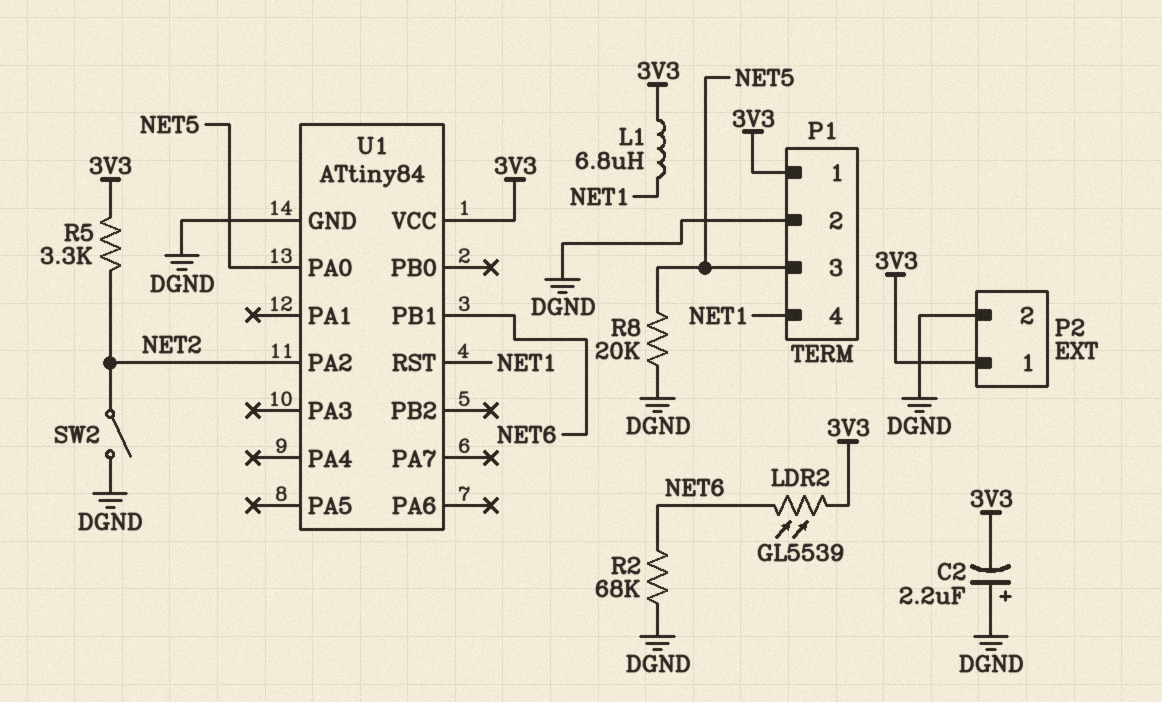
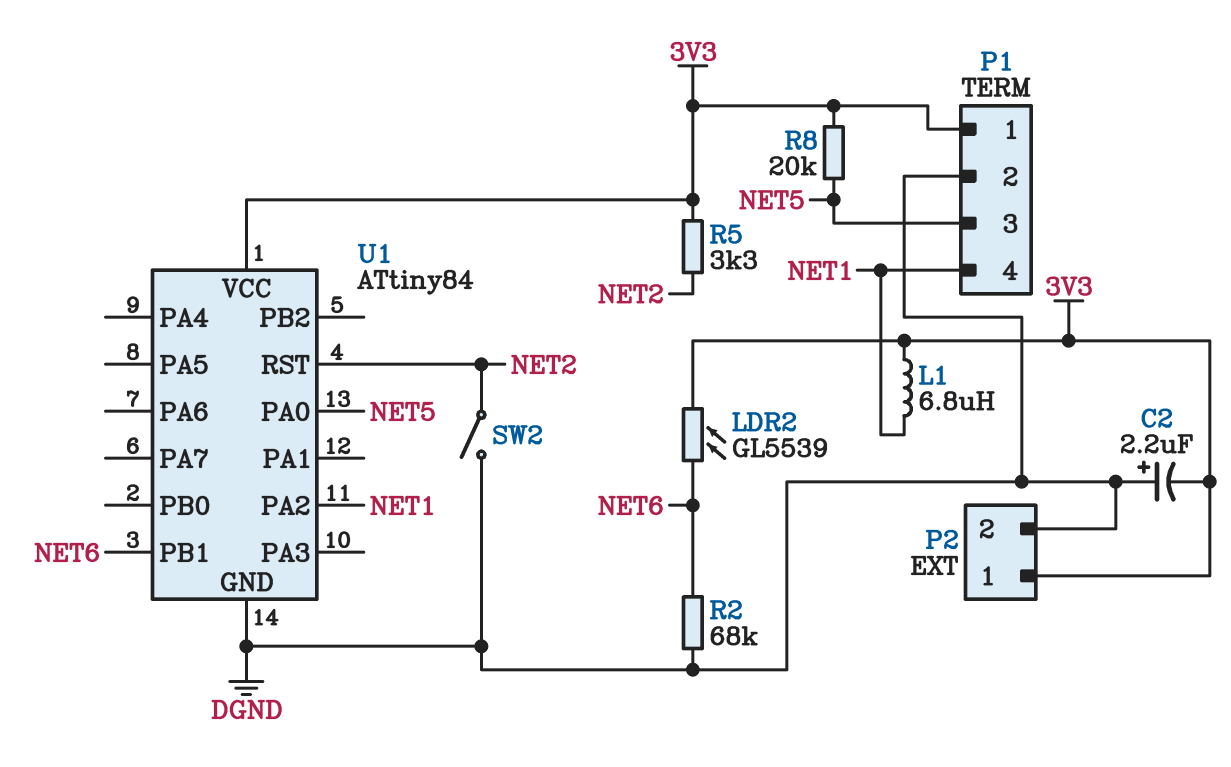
R8: 20k (DGND, NET5) -> 20k (3V3, NET5)
U1 pin PA2: NET2 -> NET1
U1 pin RST: NET1 -> NET2

